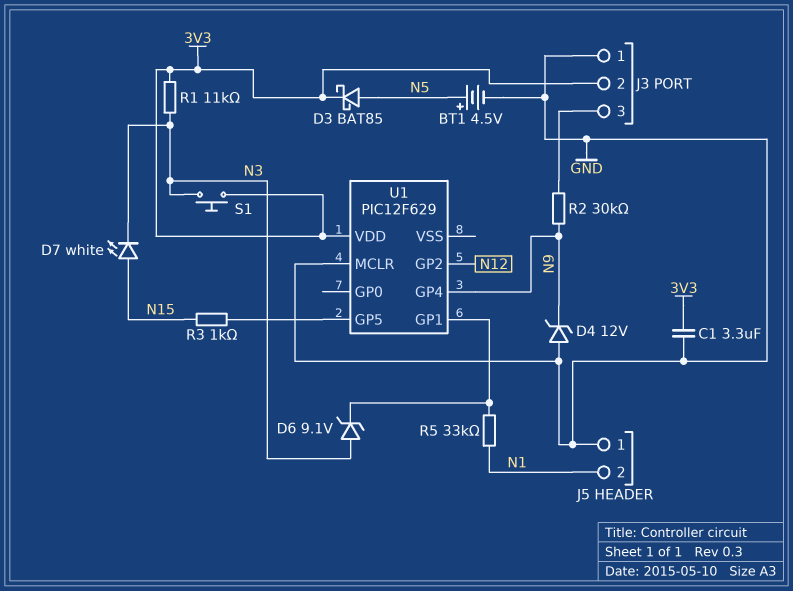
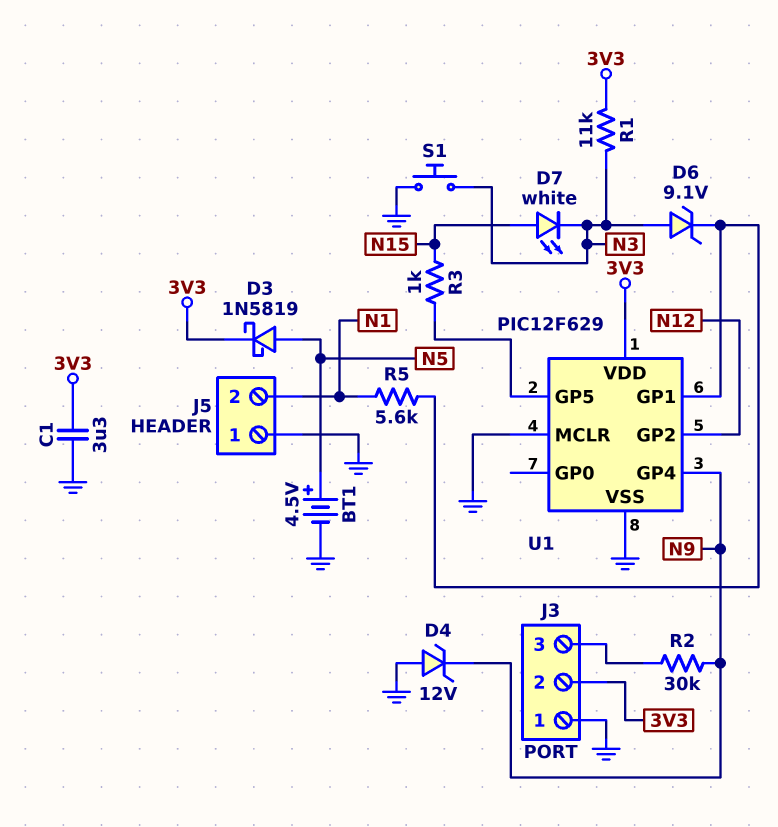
D3: schottky BAT85 (A N5, K 3V3) -> schottky 1N5819 (A N5, K 3V3)
R5: 33k (N1, U1/GP1) -> 5.6k (N1, U1/GP1)
S1: button (3V3, N3) -> button (GND, N3)
U1 pin VSS: none -> GND

